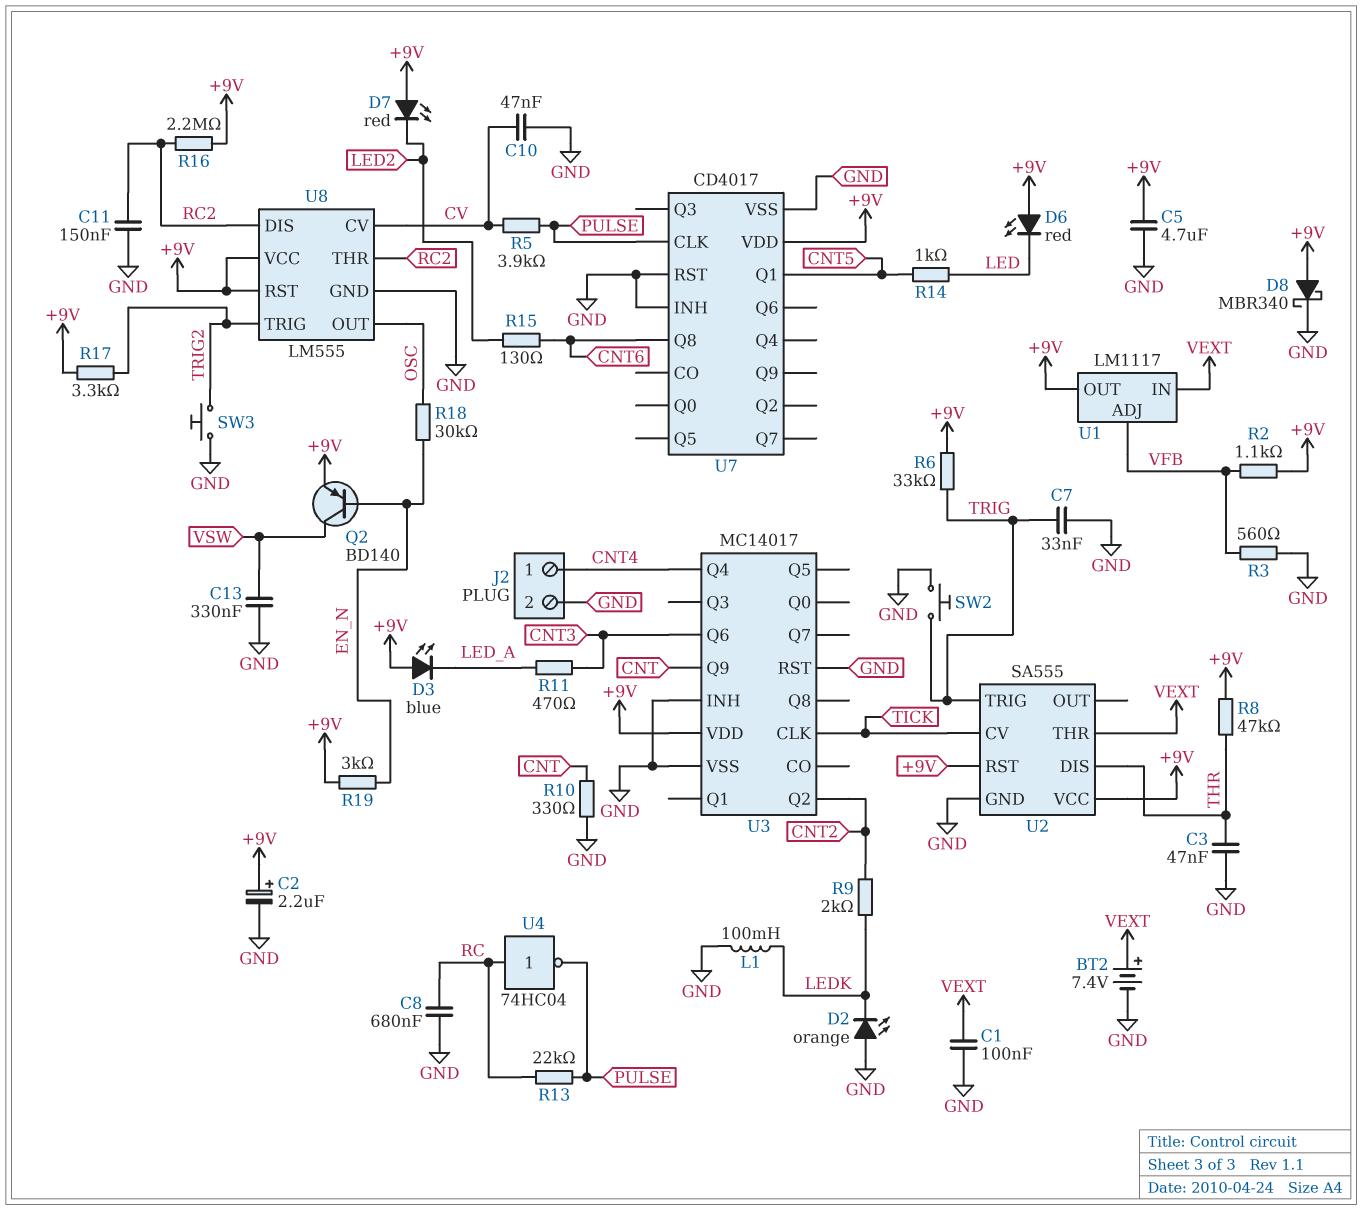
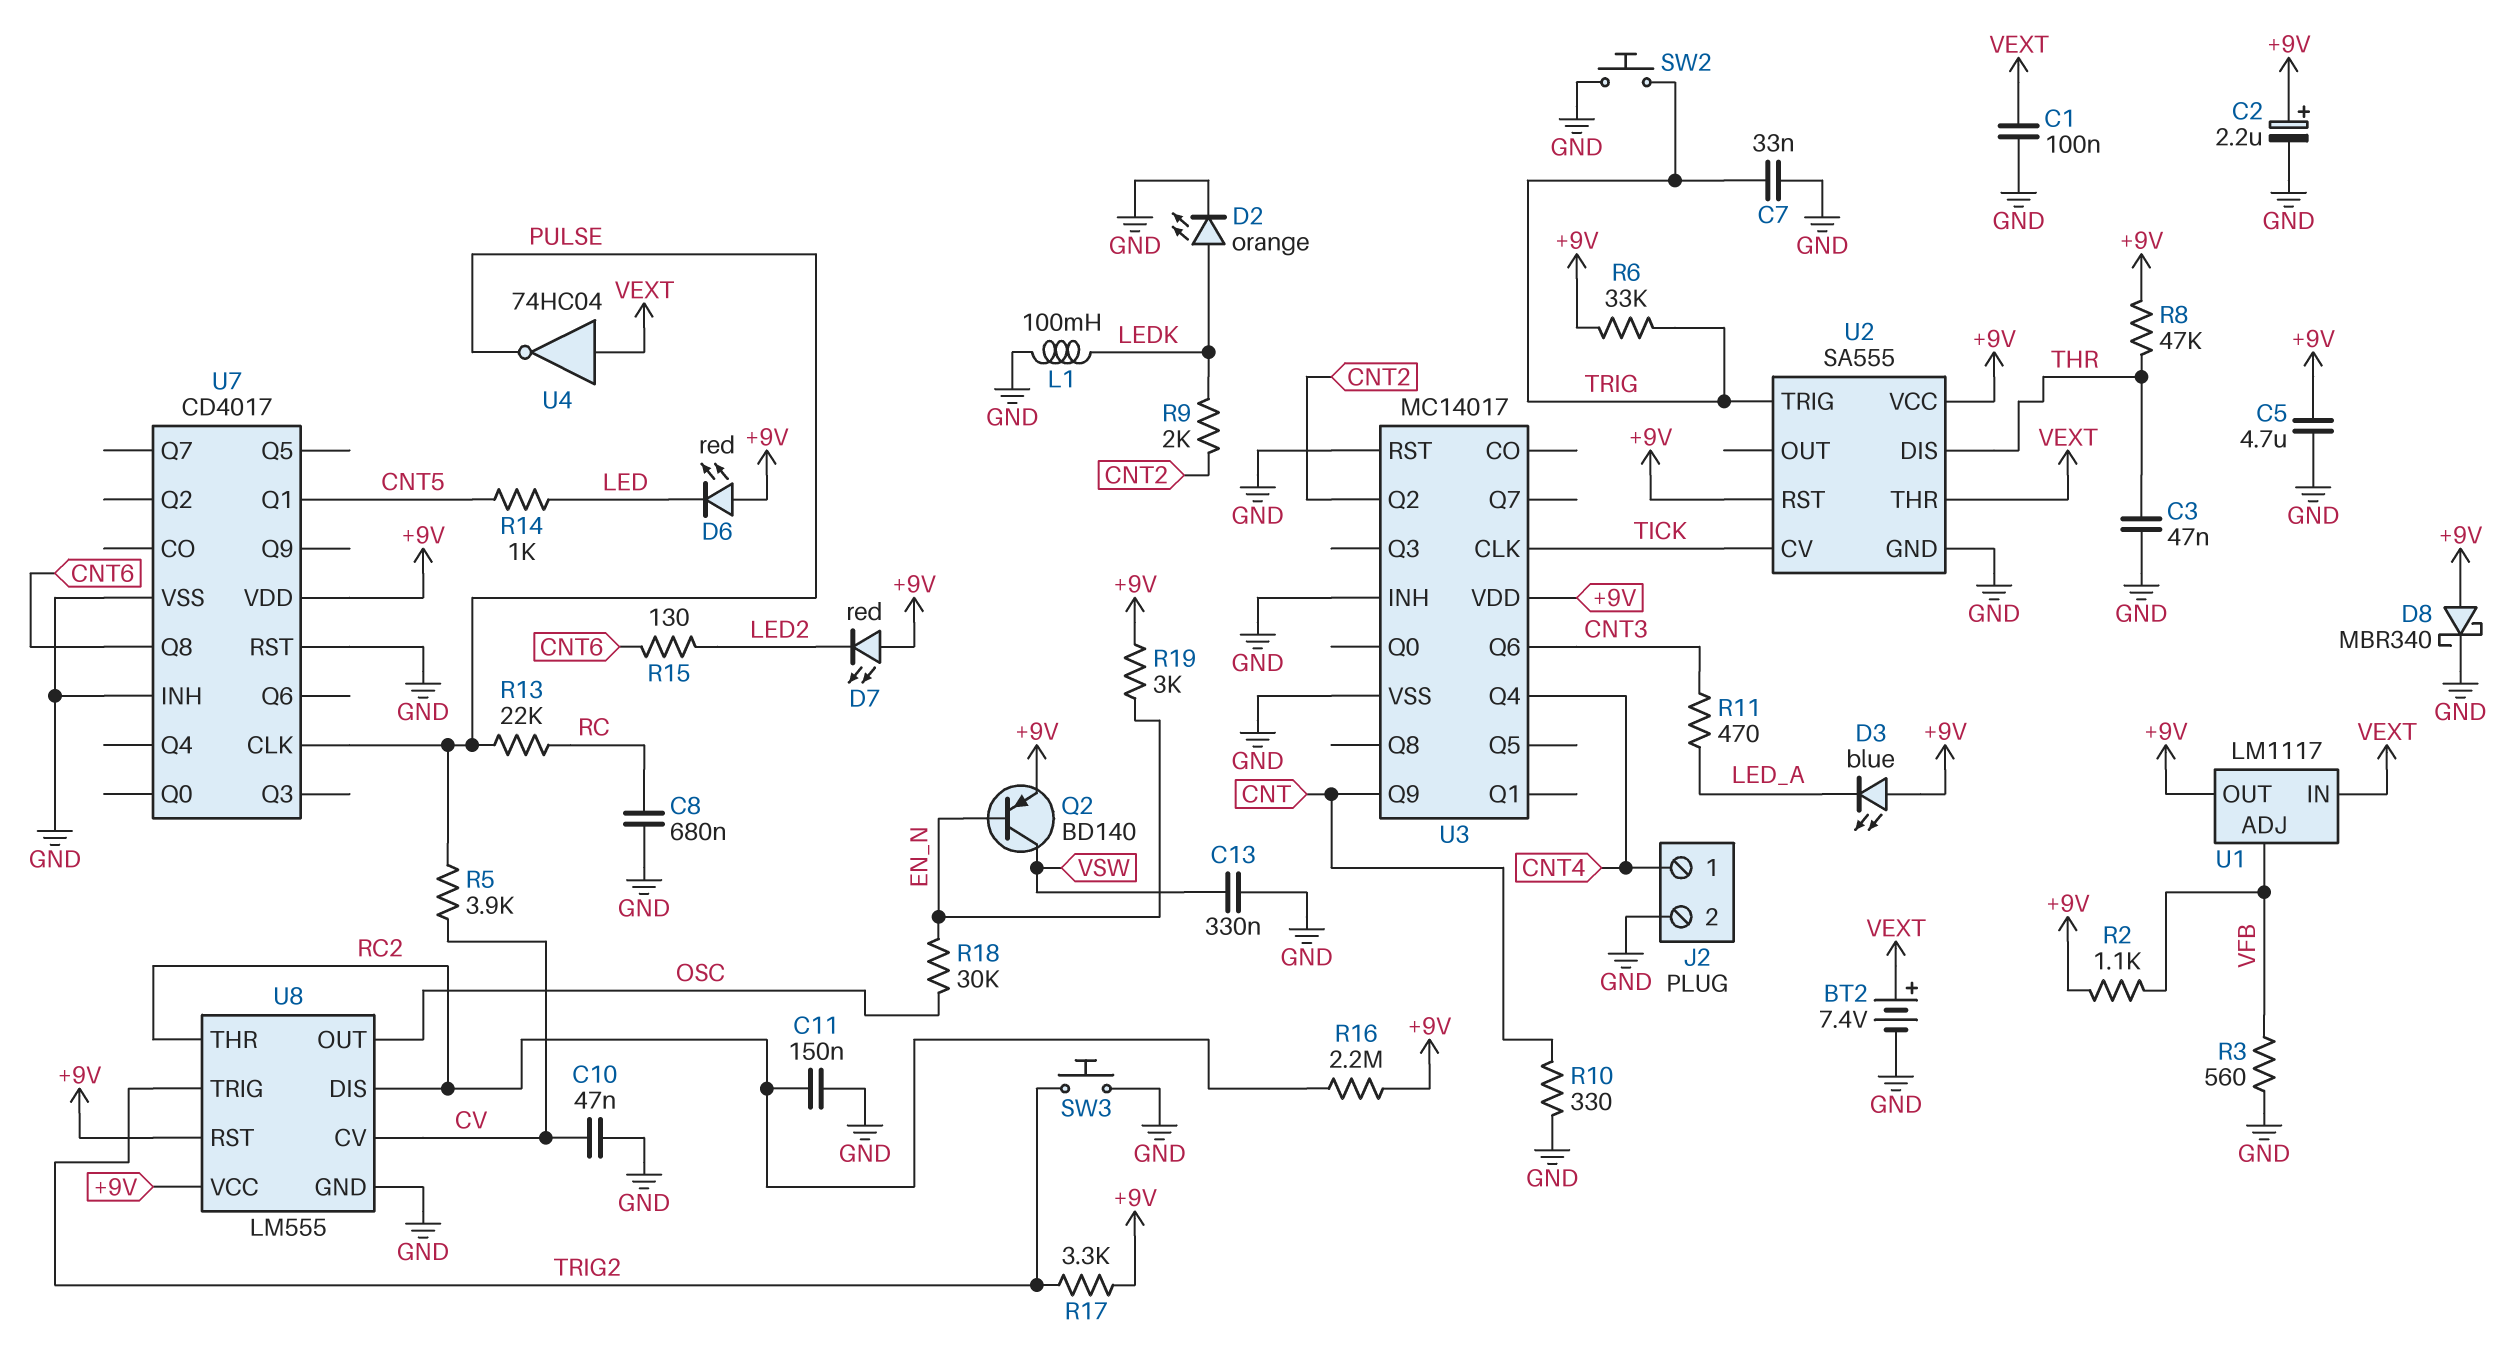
D2: LED orange (A GND, K LEDK) -> LED orange (A LEDK, K GND)
U4: NOT 74HC04 (in RC, out PULSE) -> NOT 74HC04 (in VEXT, out PULSE)

